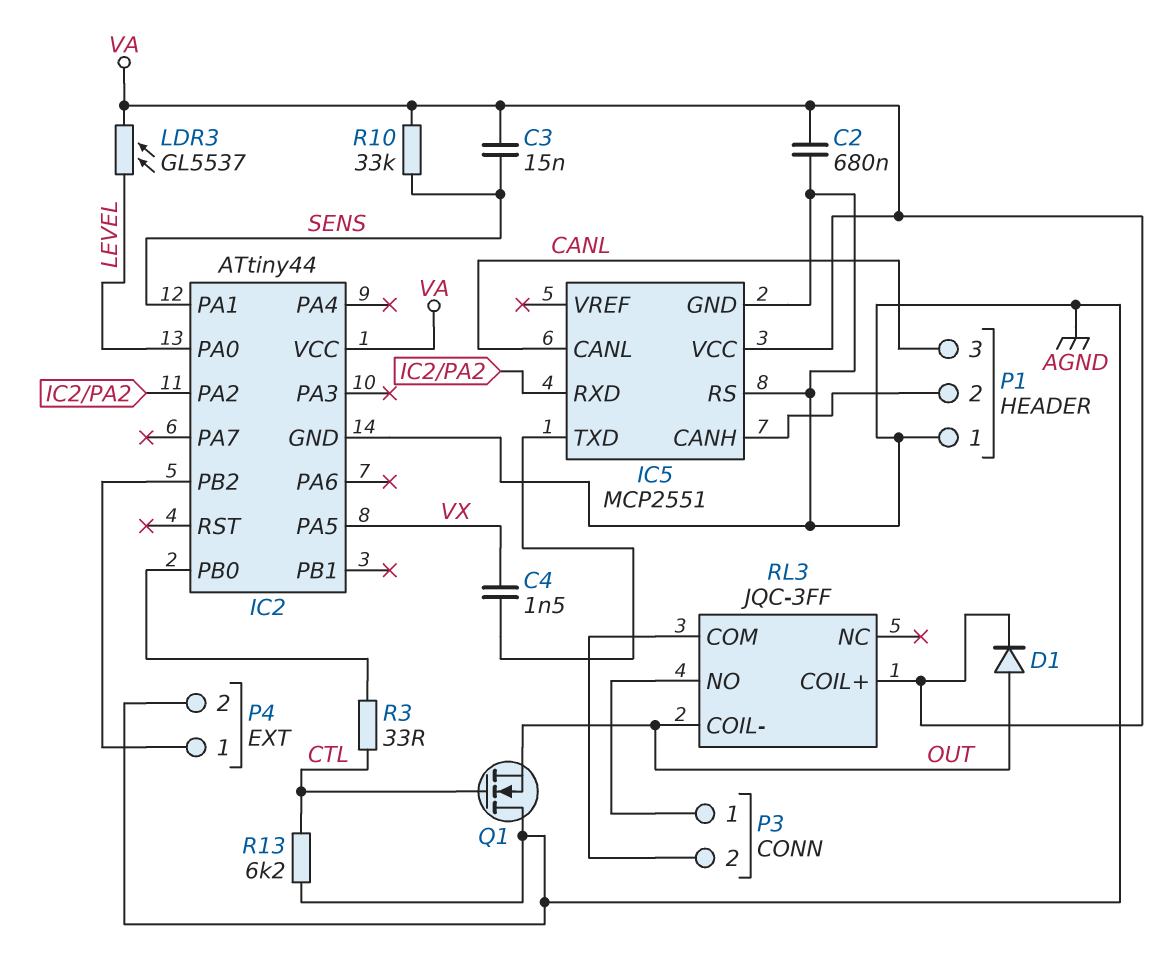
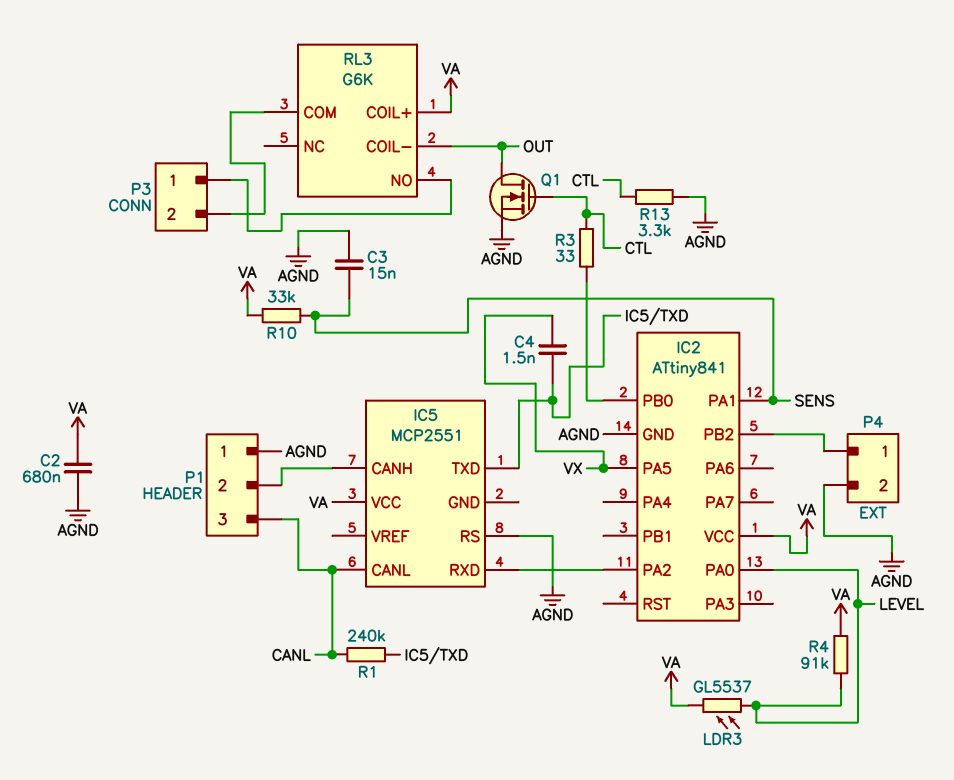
C3: 15nF (SENS, VA) -> 15nF (AGND, SENS)
D1: diode (A OUT, K VA) -> none
IC2: ATtiny44 -> ATtiny841
IC5 pin GND: AGND -> none
Q1: NMOS (G CTL, D AGND, S OUT) -> NMOS (G CTL, D OUT, S AGND)
R1: none -> 240k (CANL, IC5/TXD)
R4: none -> 91k (LEVEL, VA)
R13: 6.2k (AGND, CTL) -> 3.3k (AGND, CTL)
RL3: JQC-3FF -> G6K

